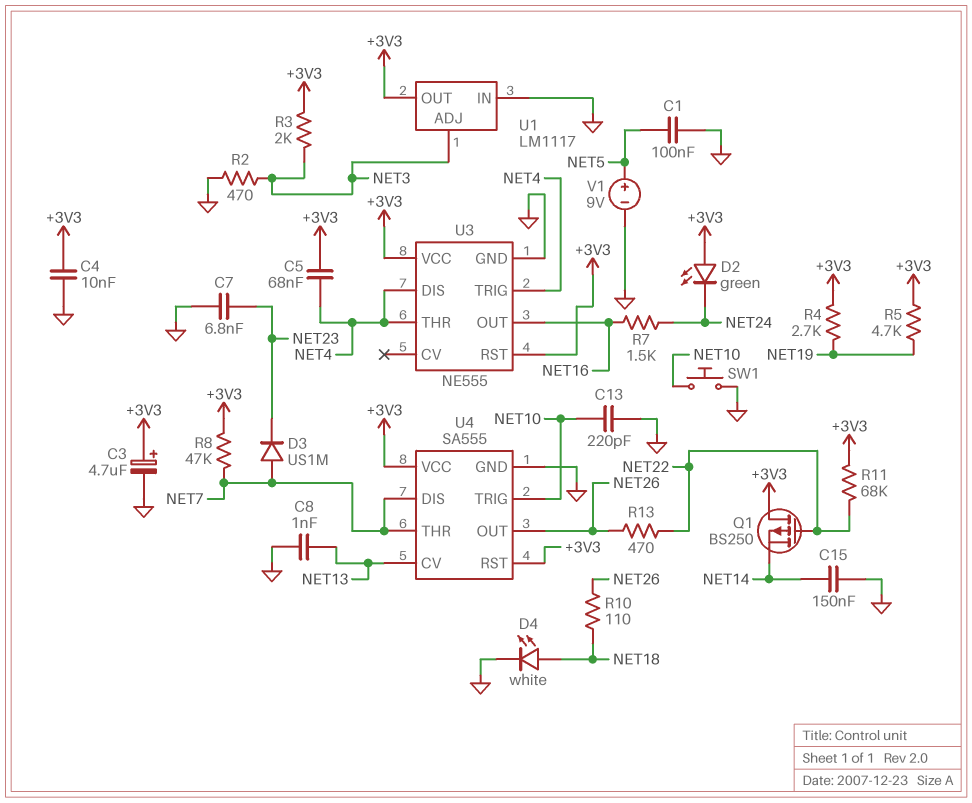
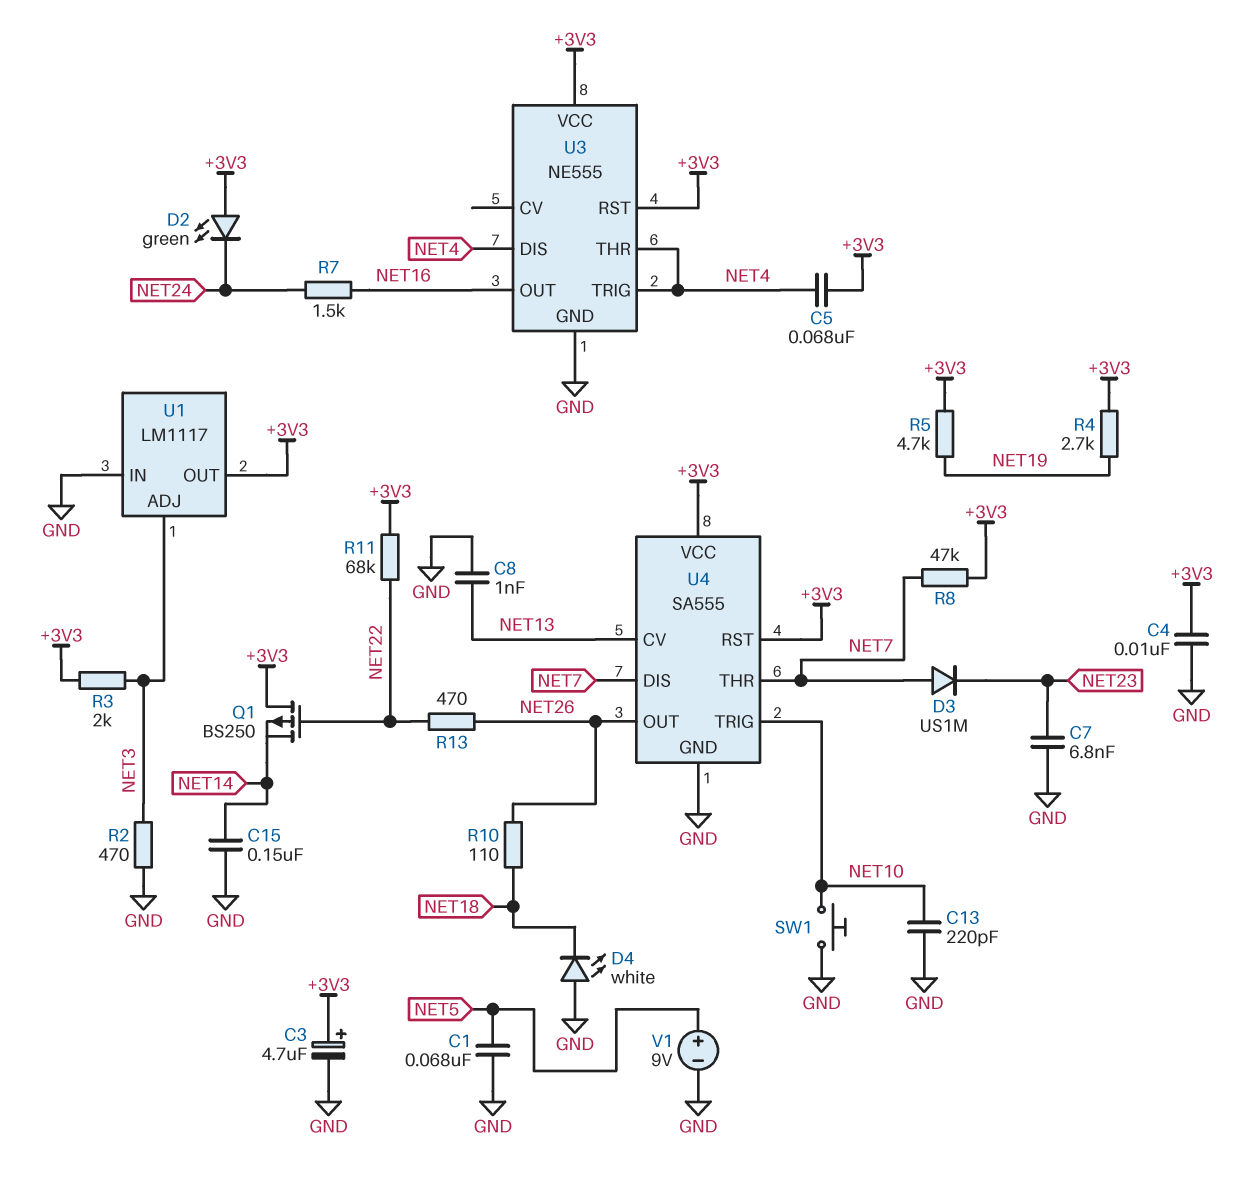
C1: 100nF (GND, NET5) -> 68nF (GND, NET5)
D4: LED white (A NET18, K GND) -> LED white (A GND, K NET18)

